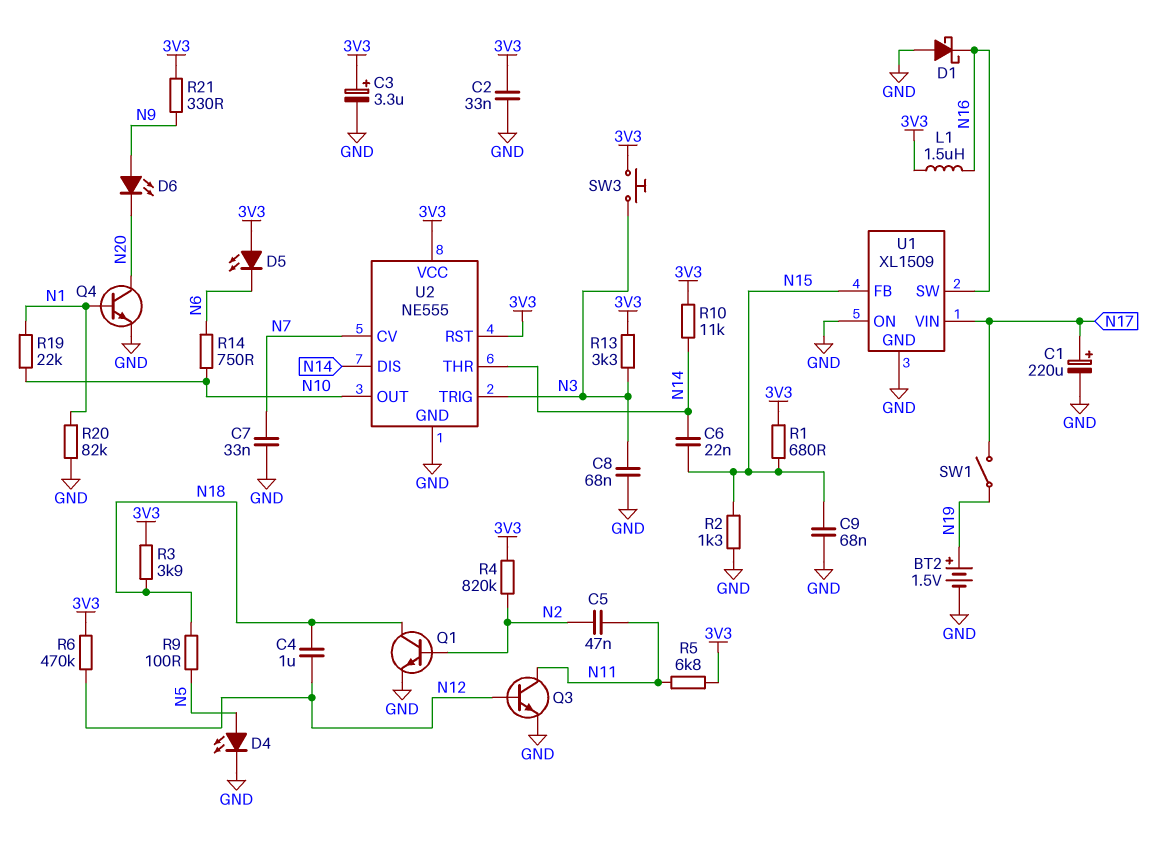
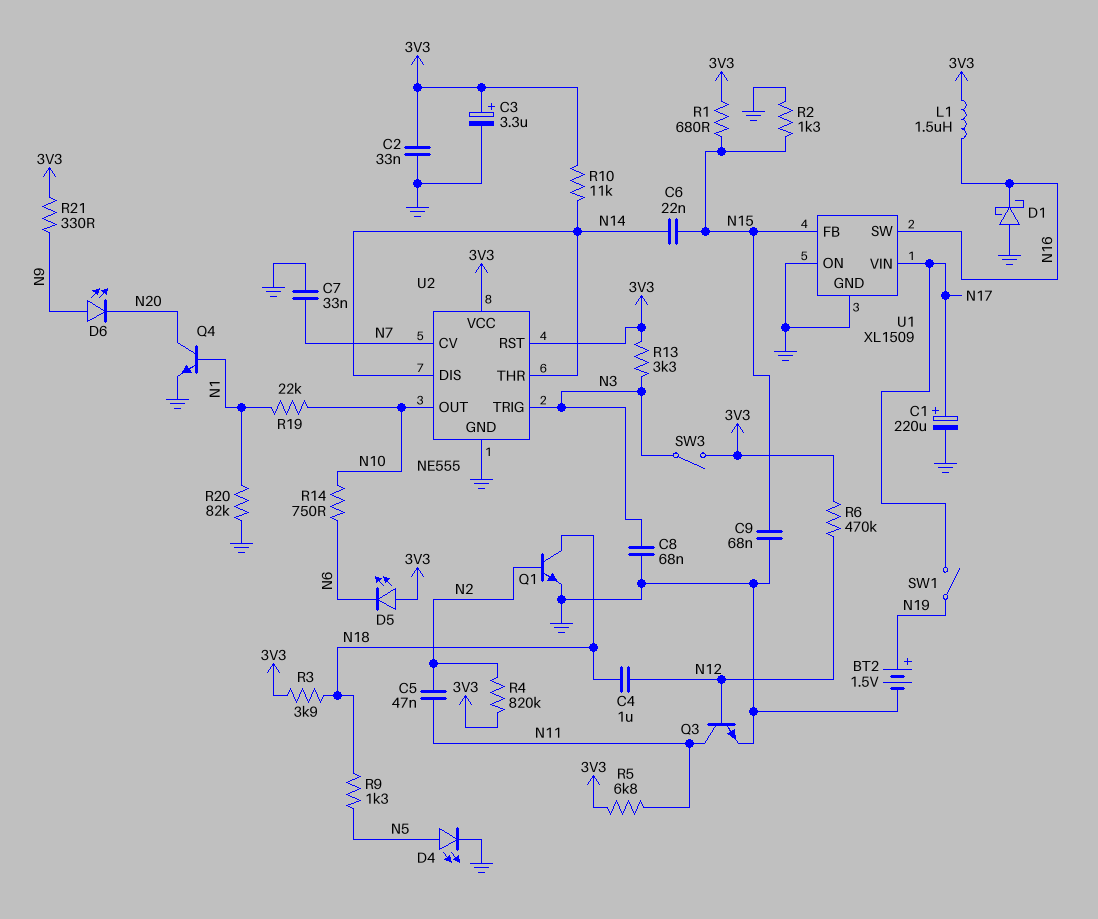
R9: 100 (N5, N18) -> 1.3k (N5, N18)
SW3: button (3V3, N3) -> switch (3V3, N3)

